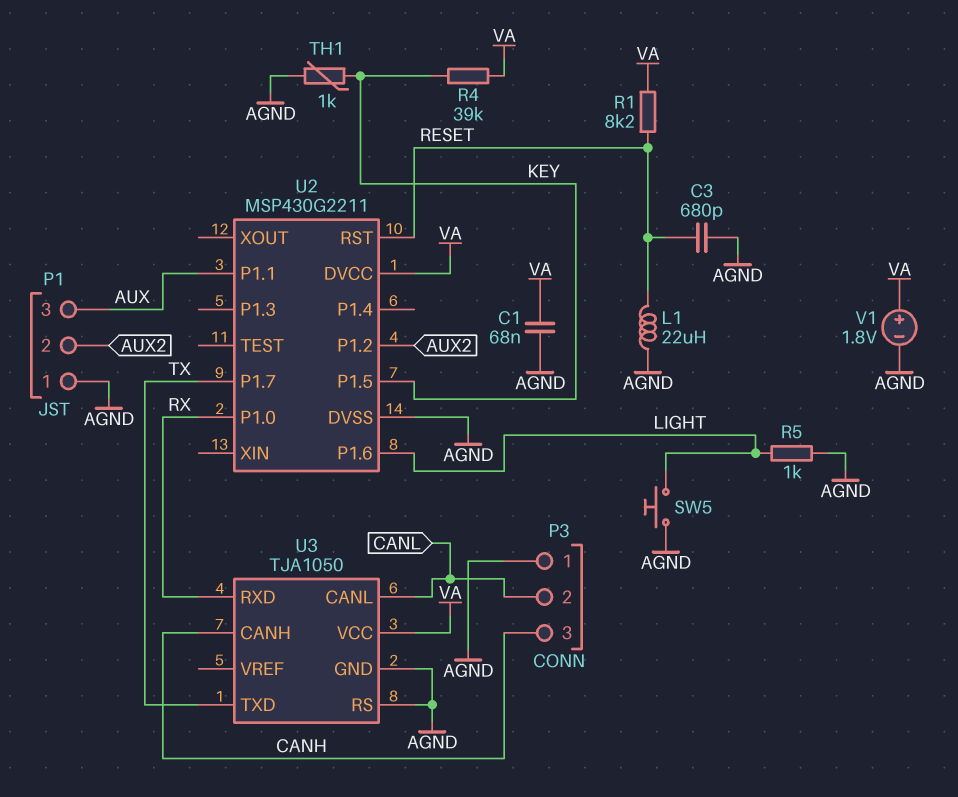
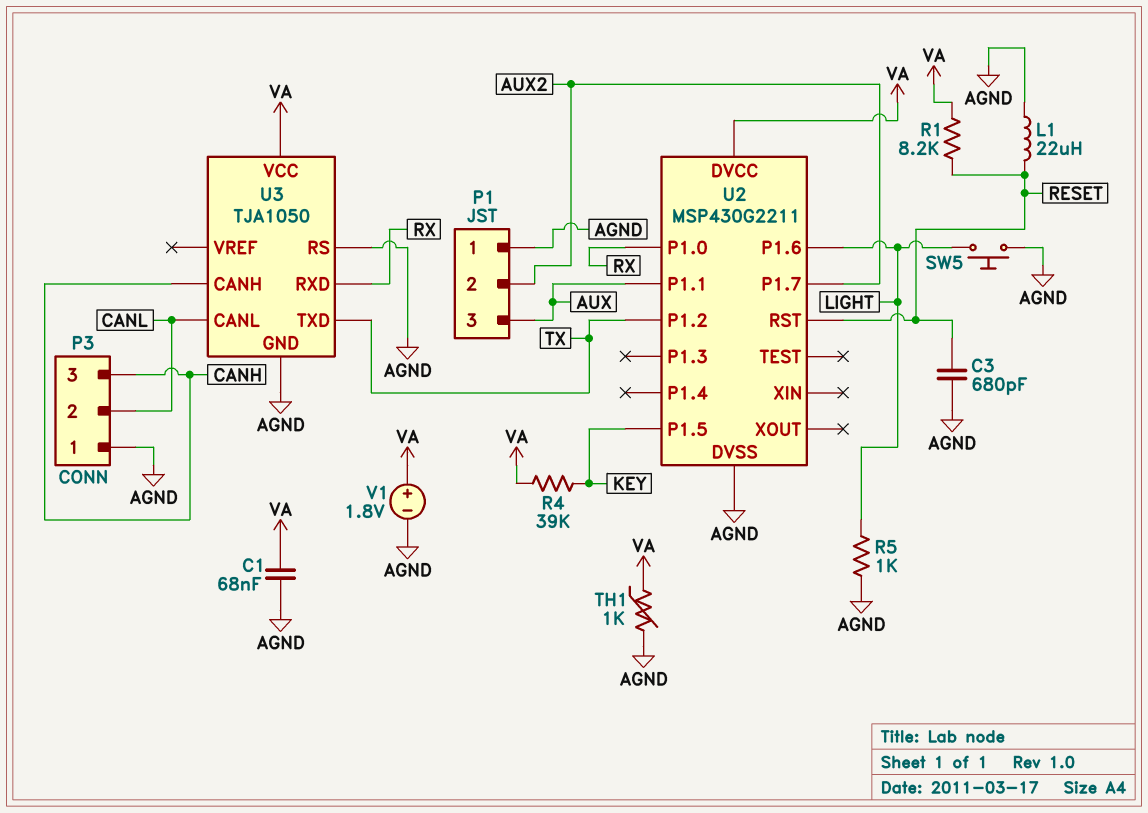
TH1: 1k (AGND, KEY) -> 1k (AGND, VA)
U2 pin P1.2: AUX2 -> TX
U2 pin P1.7: TX -> AUX2

